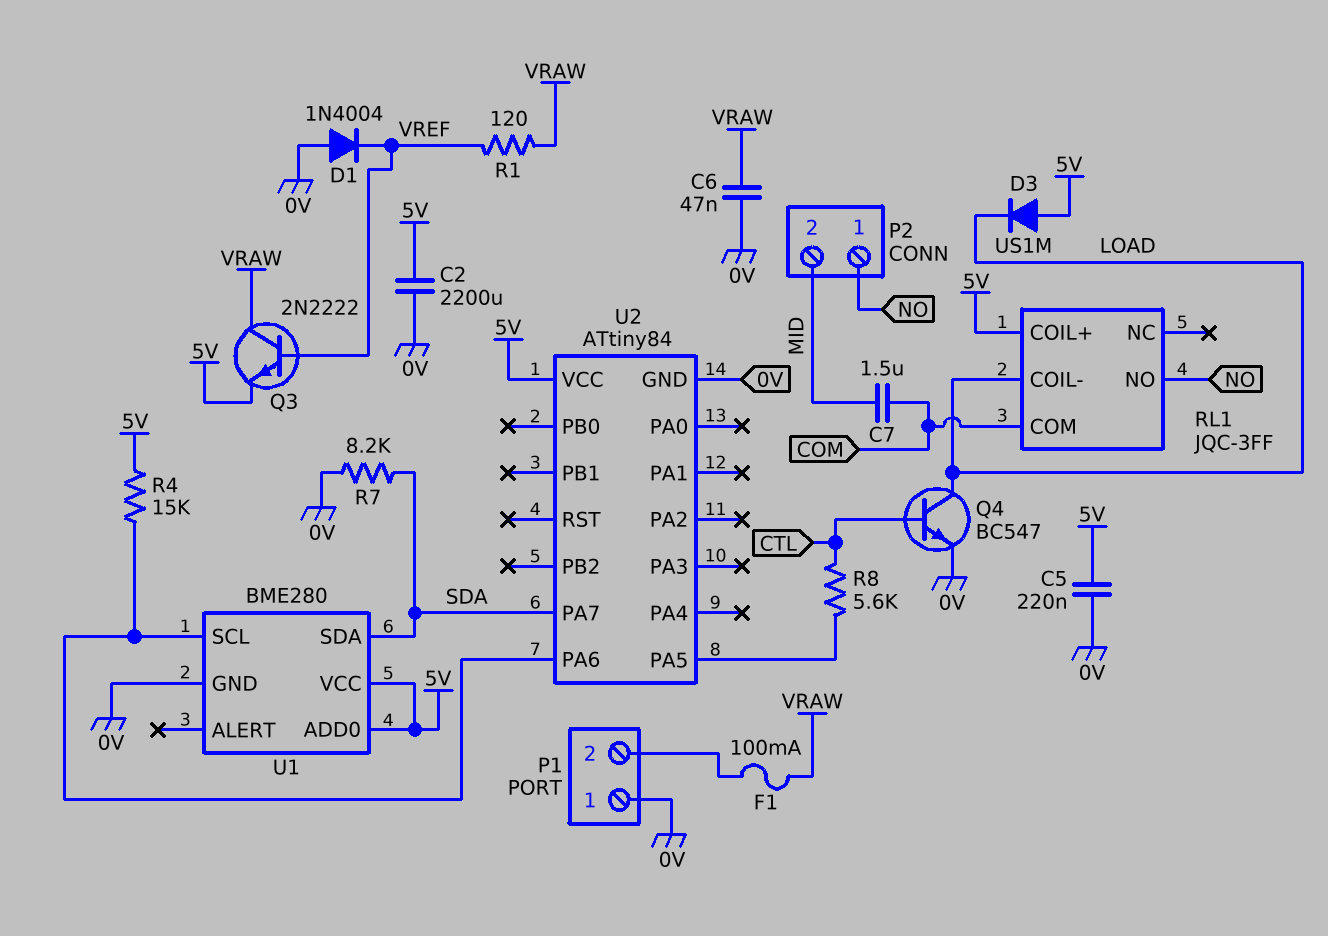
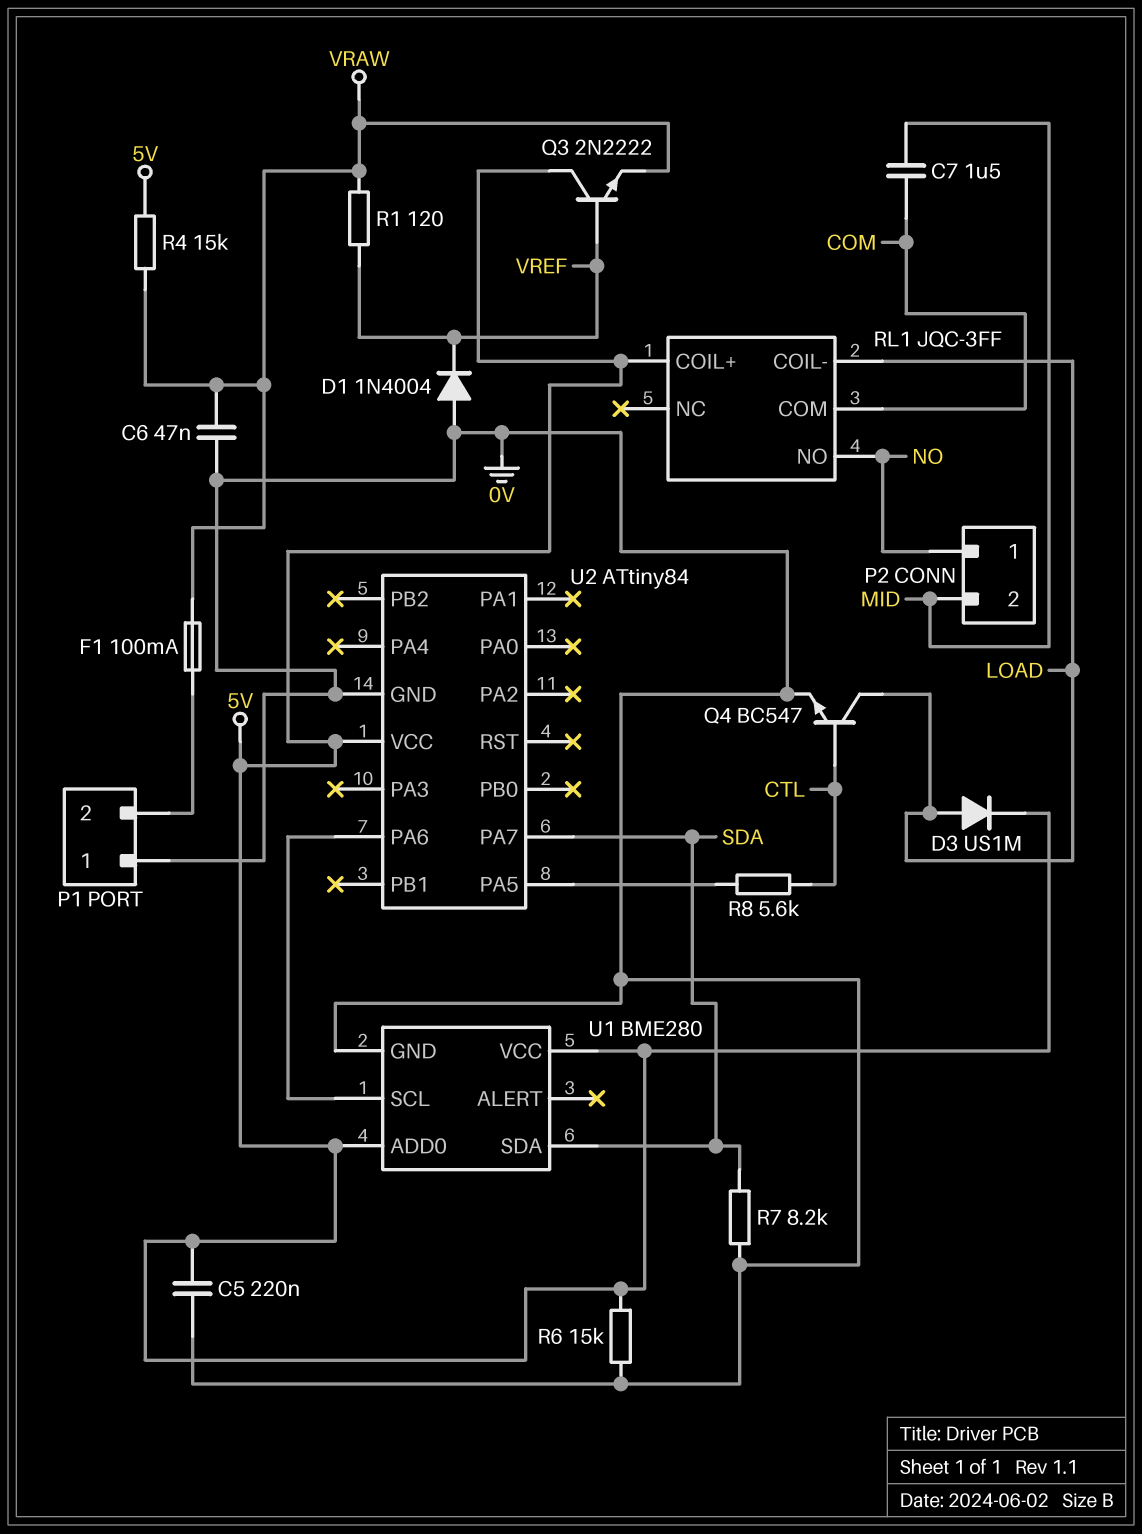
C2: 2200uF (0V, 5V) -> none
D3: diode US1M (A 5V, K LOAD) -> diode US1M (A LOAD, K 5V)
Q3: NPN 2N2222 (B VREF, C VRAW, E 5V) -> NPN 2N2222 (B VREF, C 5V, E VRAW)
R4: 15k (5V, U1/SCL) -> 15k (5V, VRAW)
R6: none -> 15k (0V, 5V)

